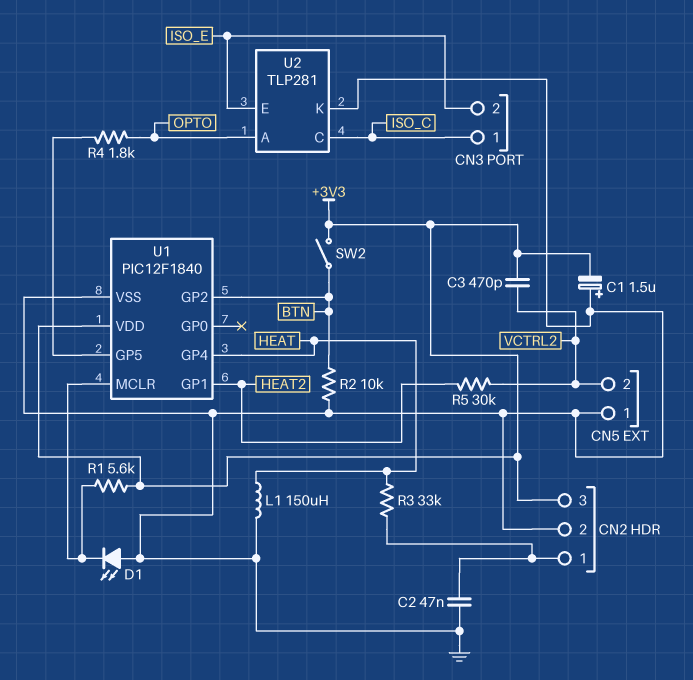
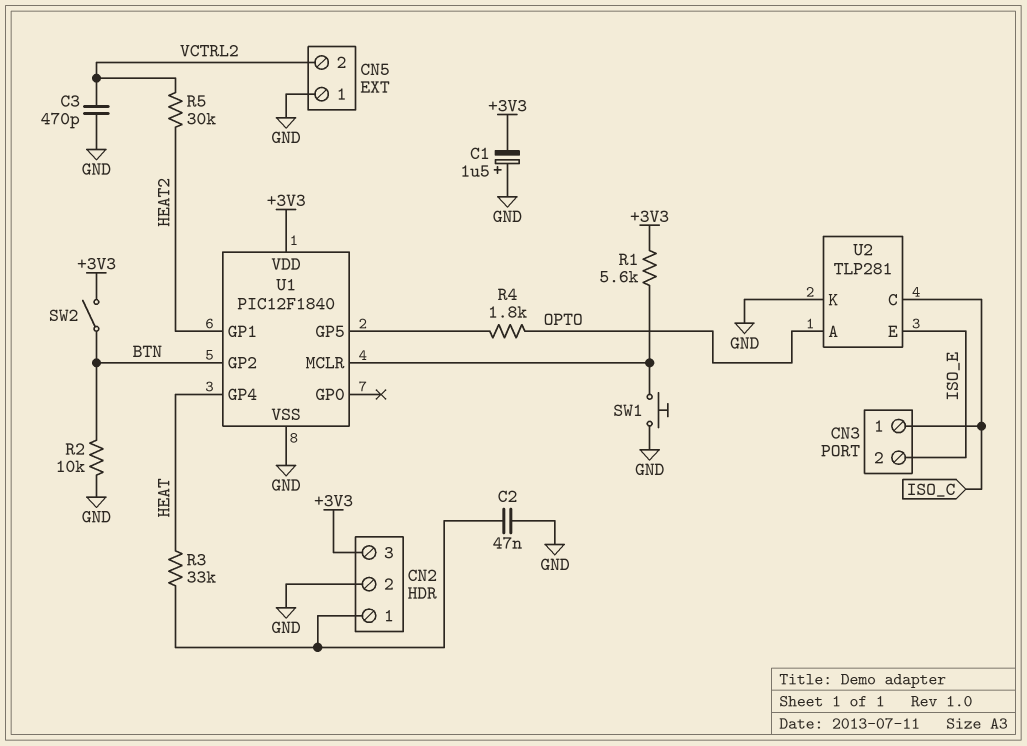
C3: 470pF (+3V3, VCTRL2) -> 470pF (GND, VCTRL2)
D1: LED (A GND, K U1/MCLR) -> none
L1: 150uH (GND, HEAT) -> none
SW1: none -> button (GND, U1/MCLR)

